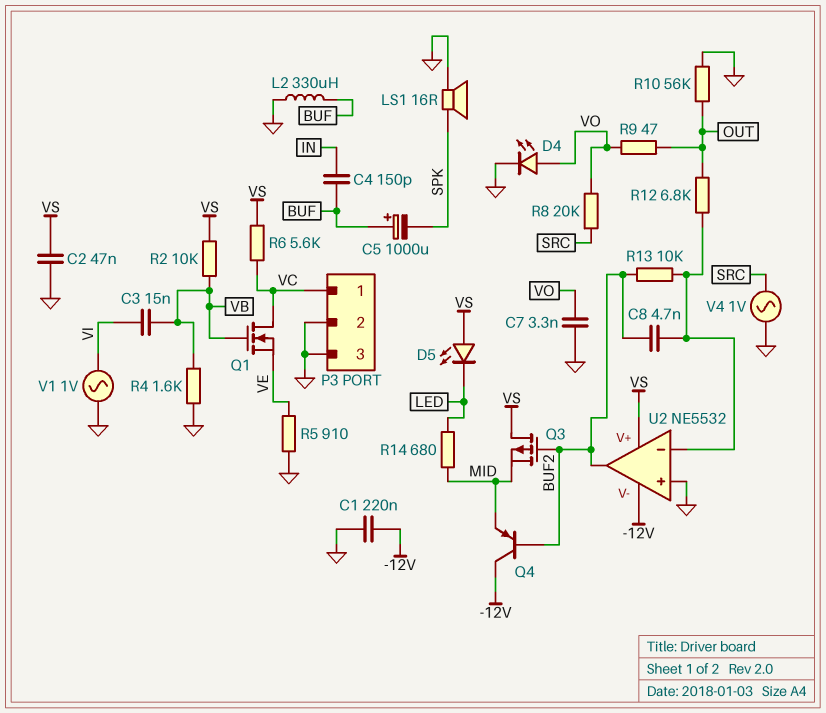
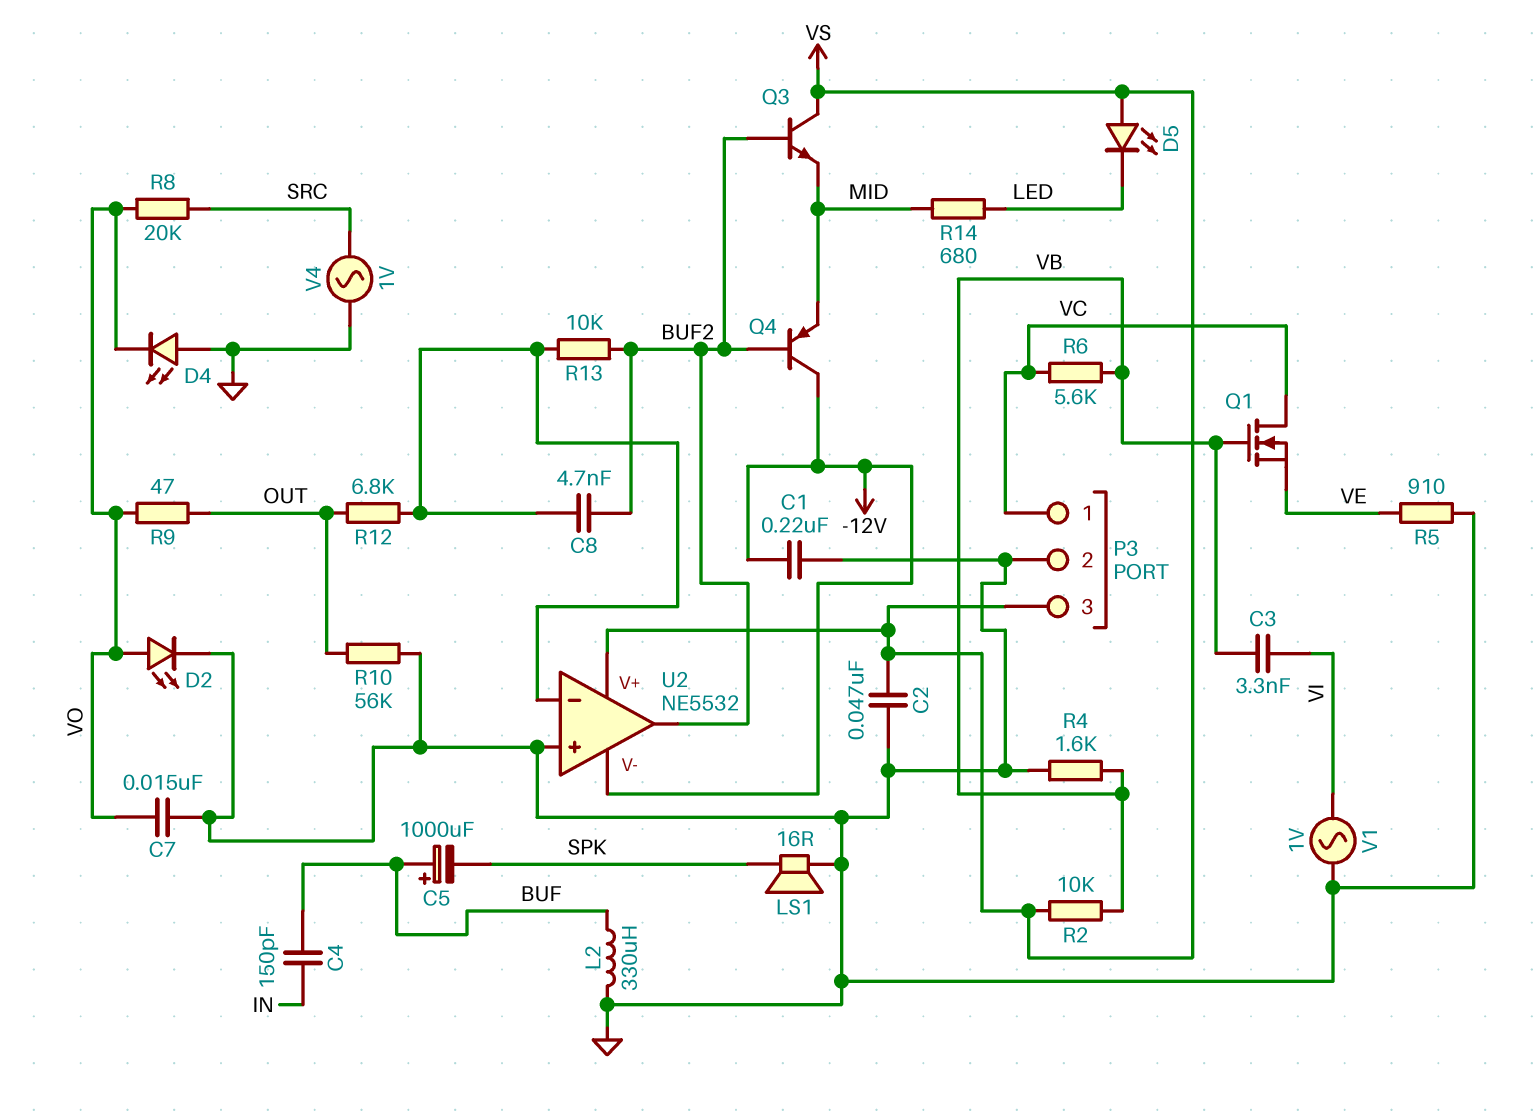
C3: 15nF (VB, VI) -> 3.3nF (VB, VI)
C7: 3.3nF (GND, VO) -> 15nF (GND, VO)
D2: none -> LED (A VO, K GND)
D4: LED (A VO, K GND) -> LED (A GND, K VO)
P3 pin 3: GND -> VS
Q3: PMOS (G BUF2, D VS, S MID) -> NPN (B BUF2, C VS, E MID)
R6: 5.6k (VC, VS) -> 5.6k (VB, VC)

